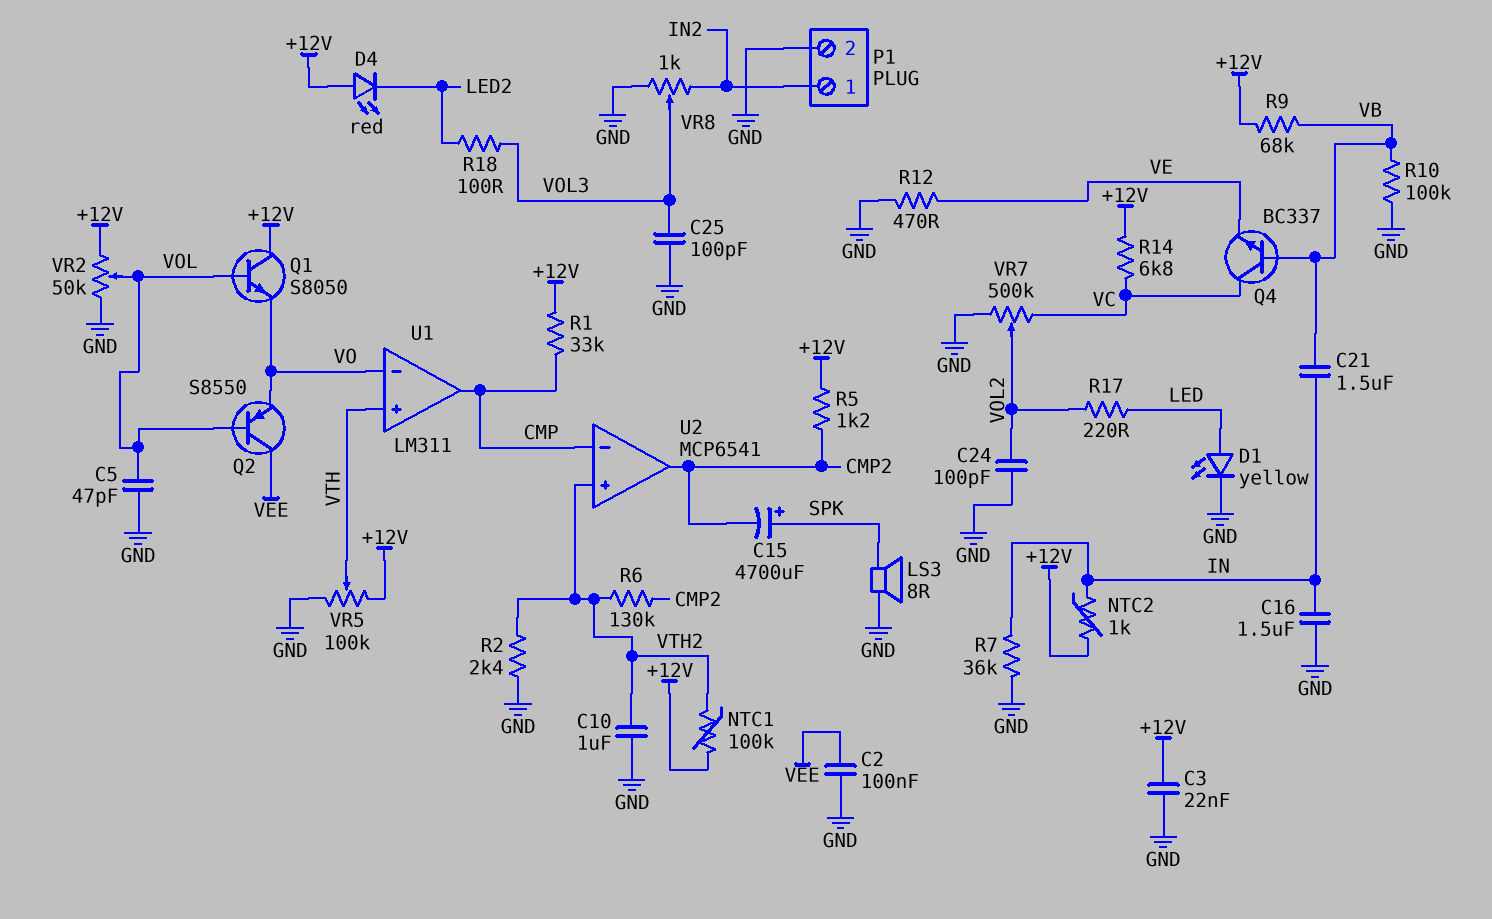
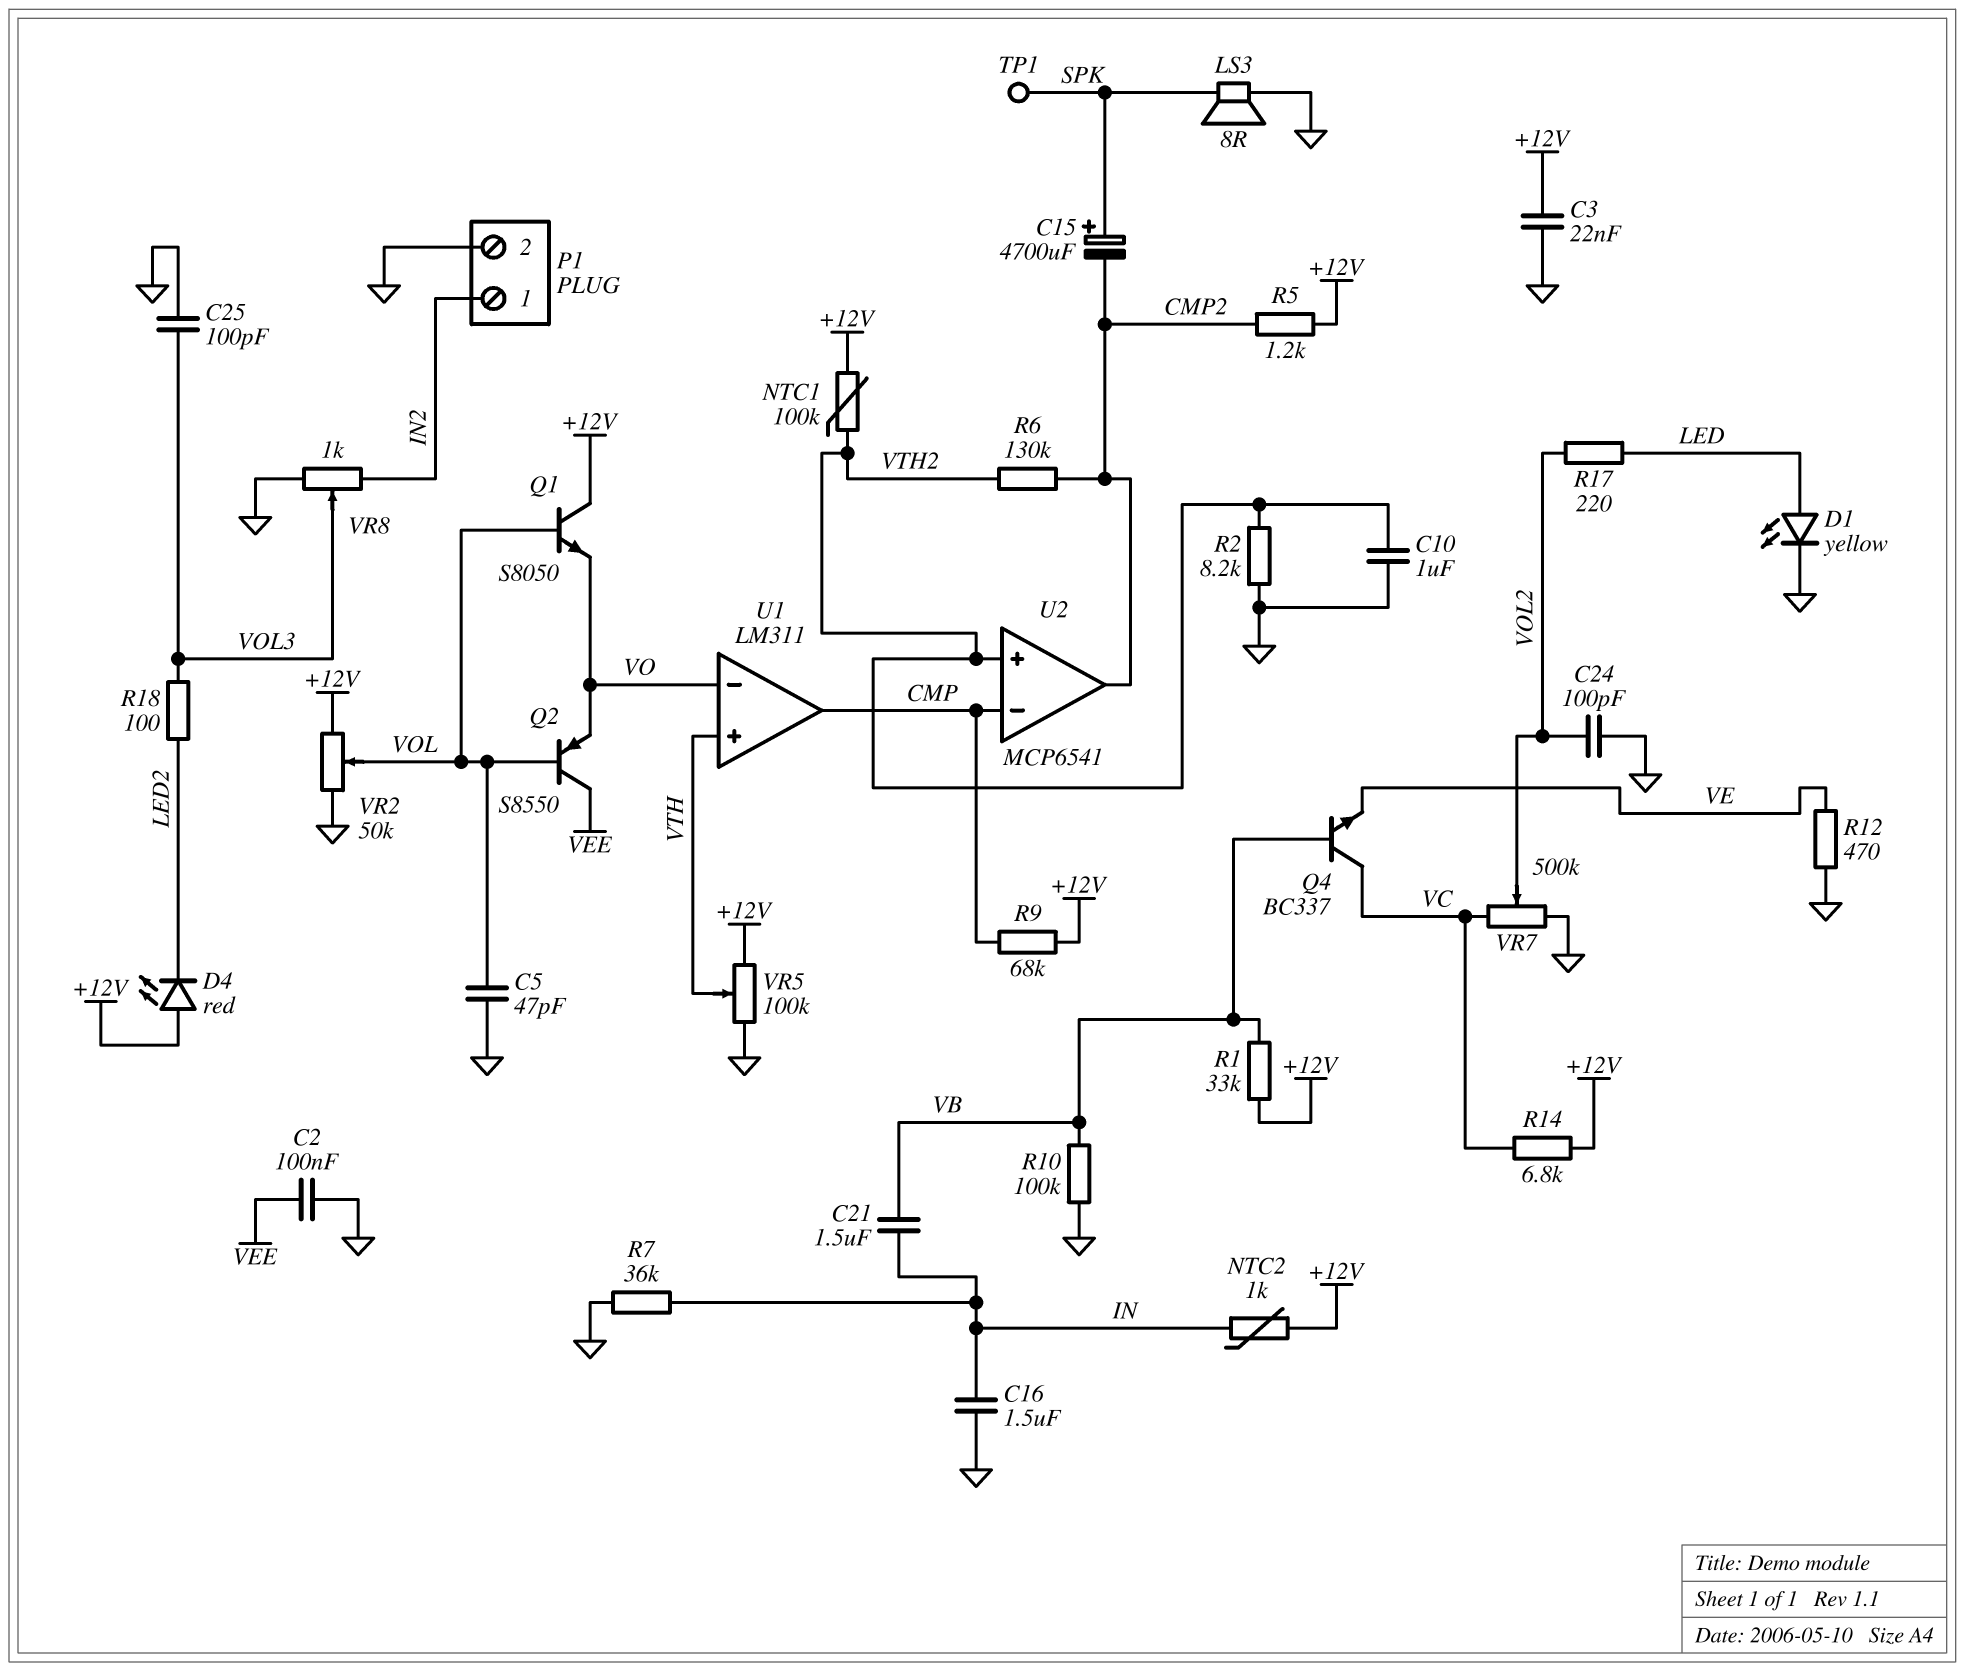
R1: 33k (+12V, CMP) -> 33k (+12V, VB)
R2: 2.4k (GND, VTH2) -> 8.2k (GND, VTH2)
R9: 68k (+12V, VB) -> 68k (+12V, CMP)
TP1: none -> test point (SPK)

